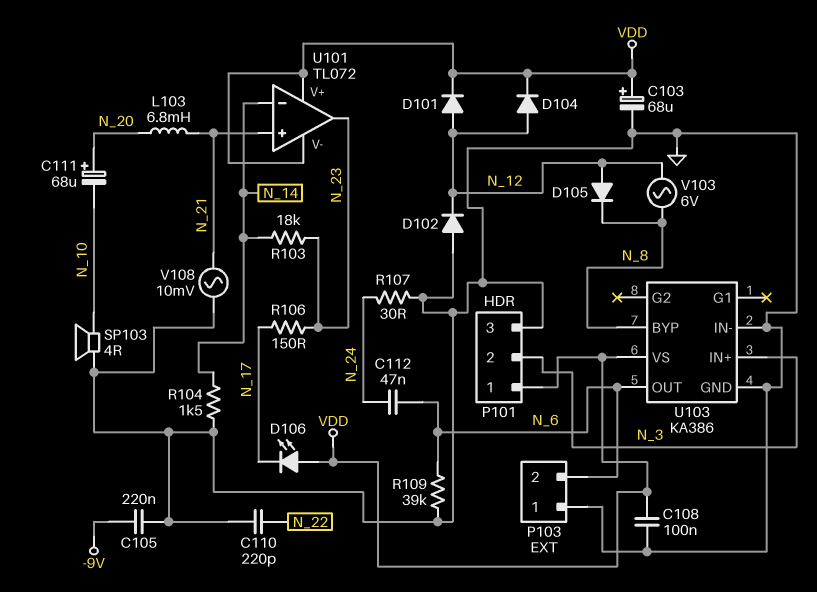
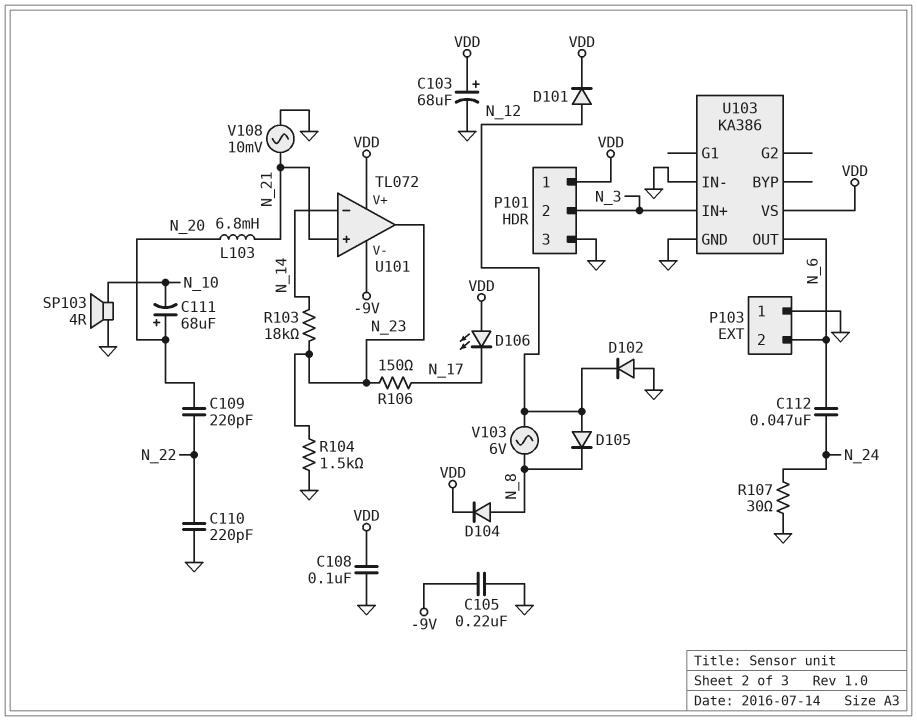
C109: none -> 220pF (N_20, N_22)
D104: diode (A N_12, K VDD) -> diode (A N_8, K VDD)
R104: 1.5k (GND, N_14) -> 1.5k (GND, N_23)
R109: 39k (GND, N_6) -> none
U101 pin V-: VDD -> -9V
U103 pin BYP: N_8 -> none

